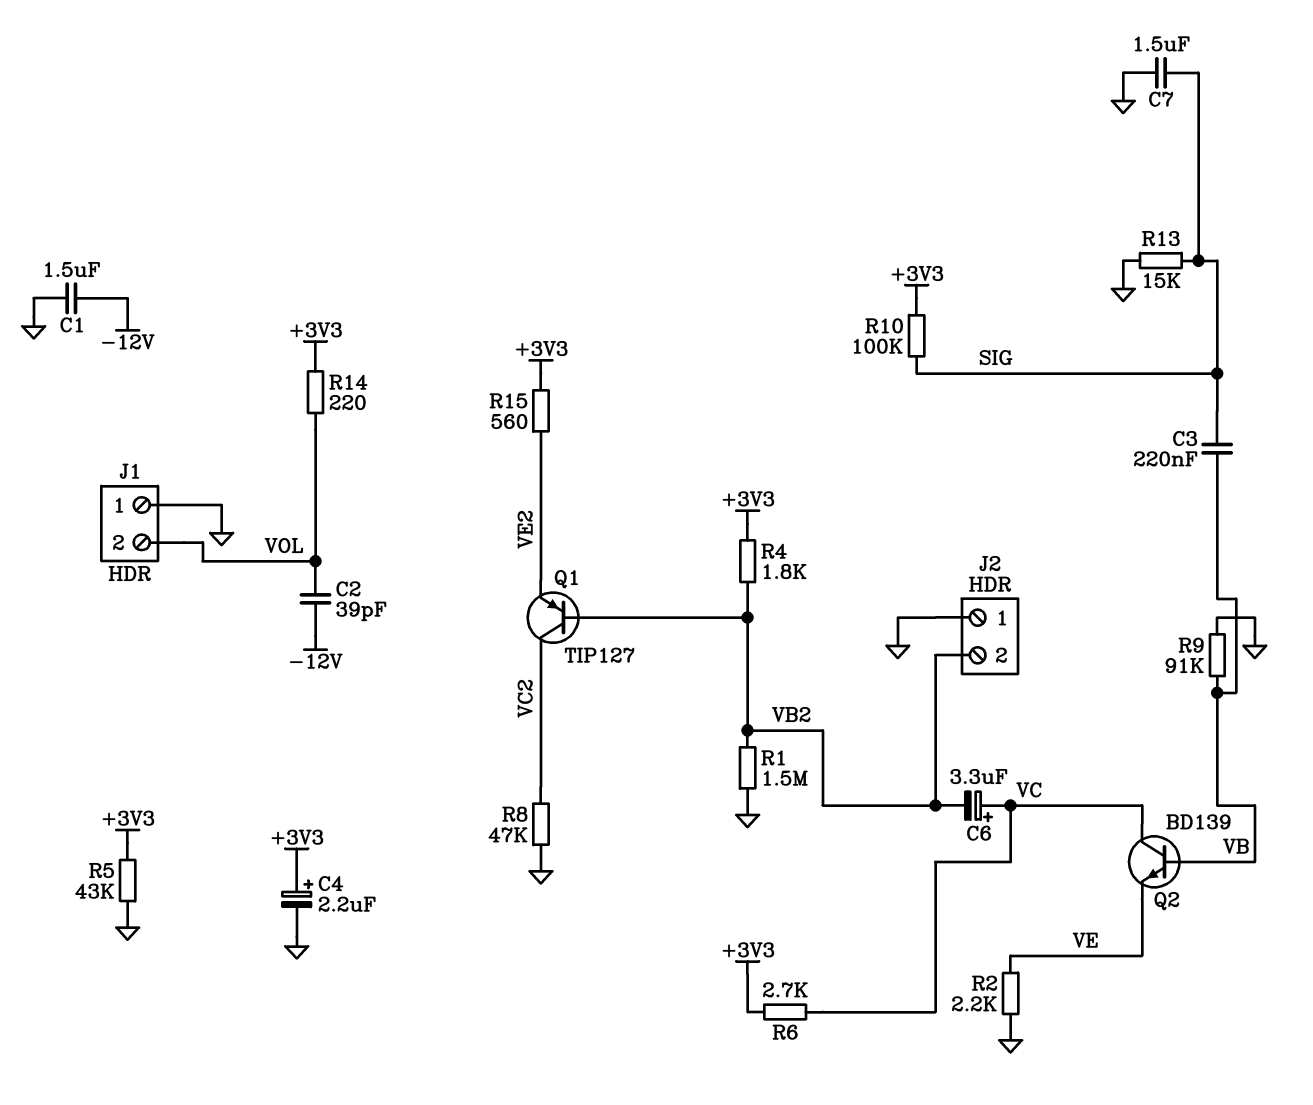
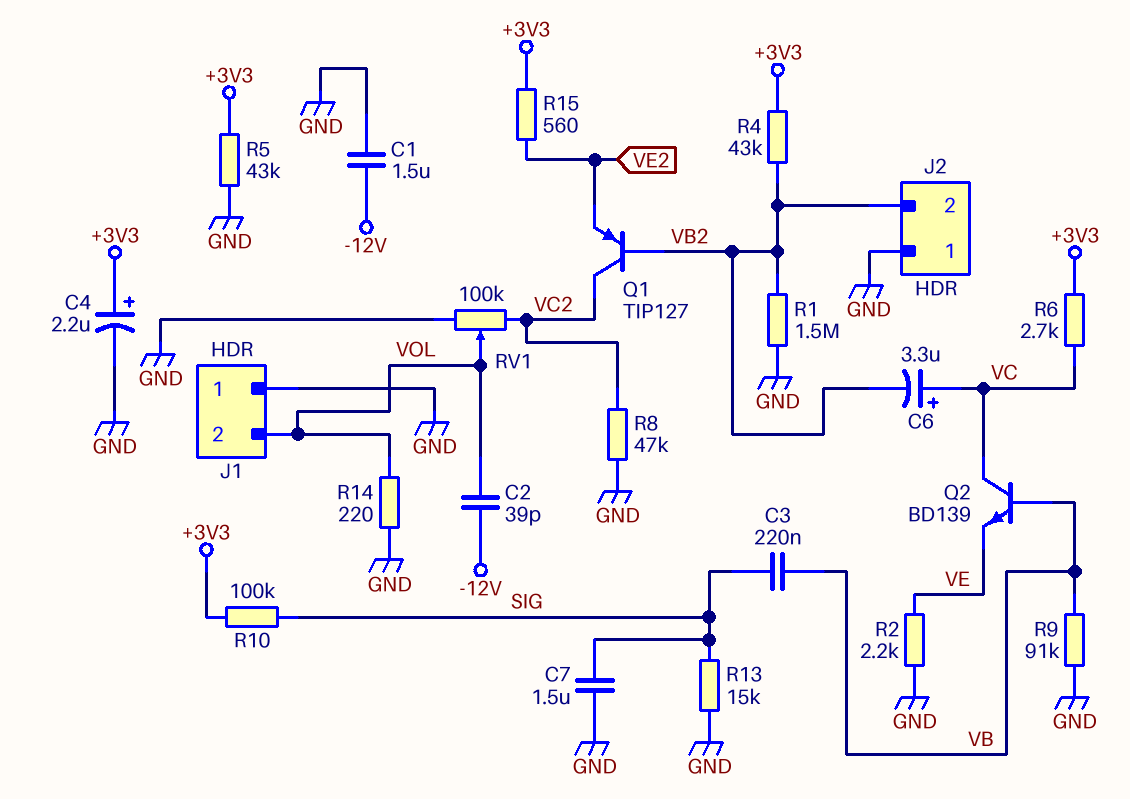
R4: 1.8k (+3V3, VB2) -> 43k (+3V3, VB2)
R14: 220 (+3V3, VOL) -> 220 (GND, VOL)
RV1: none -> 100k (GND, VC2, wiper VOL)

